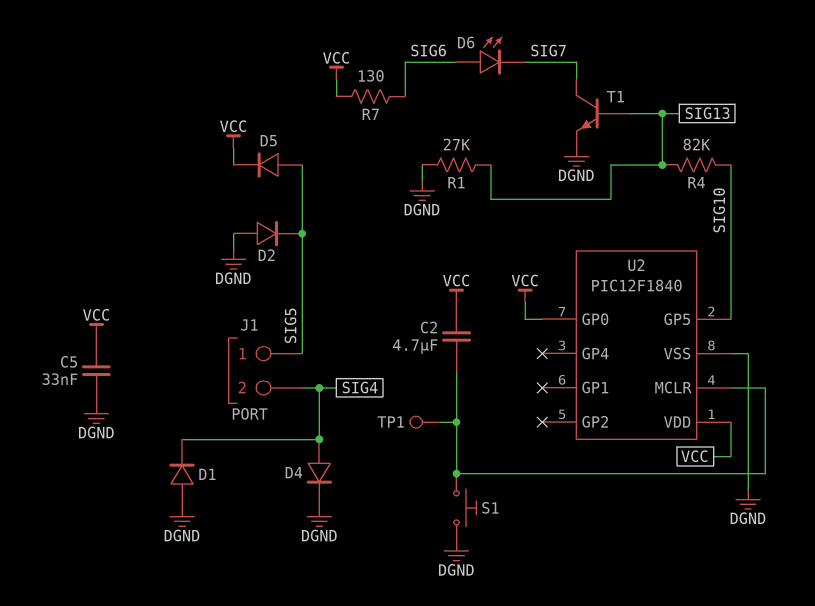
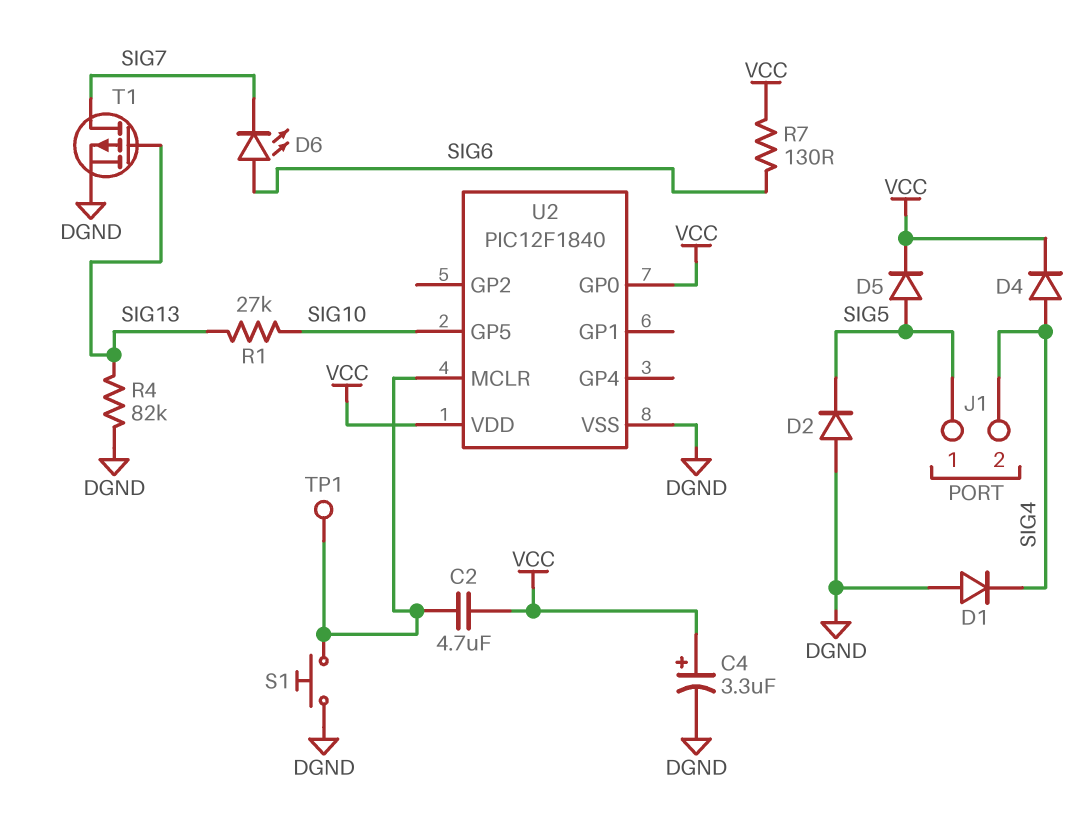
C4: none -> 3.3uF (plus VCC, minus DGND)
C5: 33nF (DGND, VCC) -> none
D4: diode (A SIG4, K DGND) -> diode (A SIG4, K VCC)
R1: 27k (DGND, SIG13) -> 27k (SIG10, SIG13)
R4: 82k (SIG10, SIG13) -> 82k (DGND, SIG13)
T1: NPN (B SIG13, C SIG7, E DGND) -> PMOS (G SIG13, D SIG7, S DGND)

